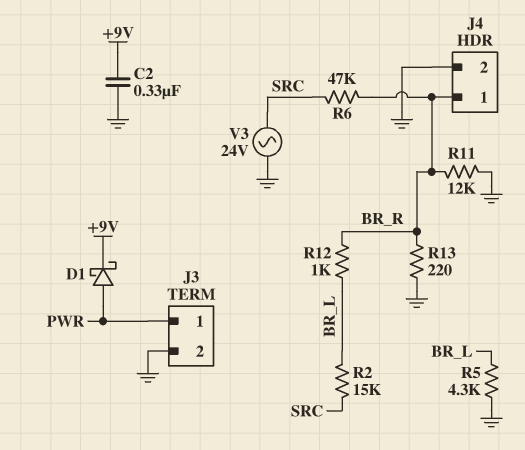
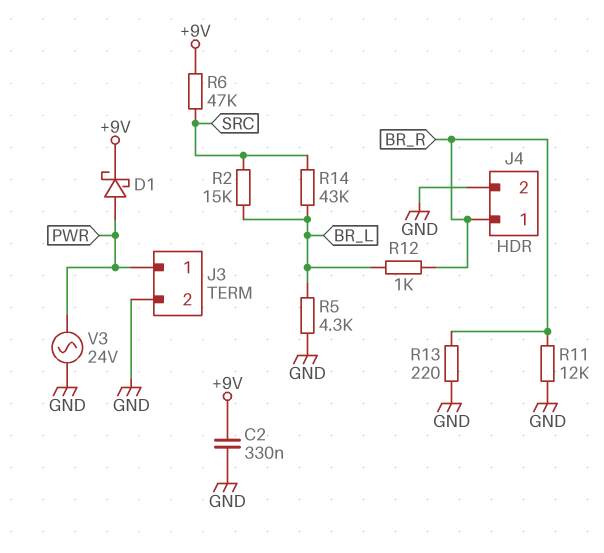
R6: 47k (BR_R, SRC) -> 47k (+9V, SRC)
R14: none -> 43k (BR_L, SRC)
V3: AC 24V (GND, SRC) -> AC 24V (GND, PWR)

